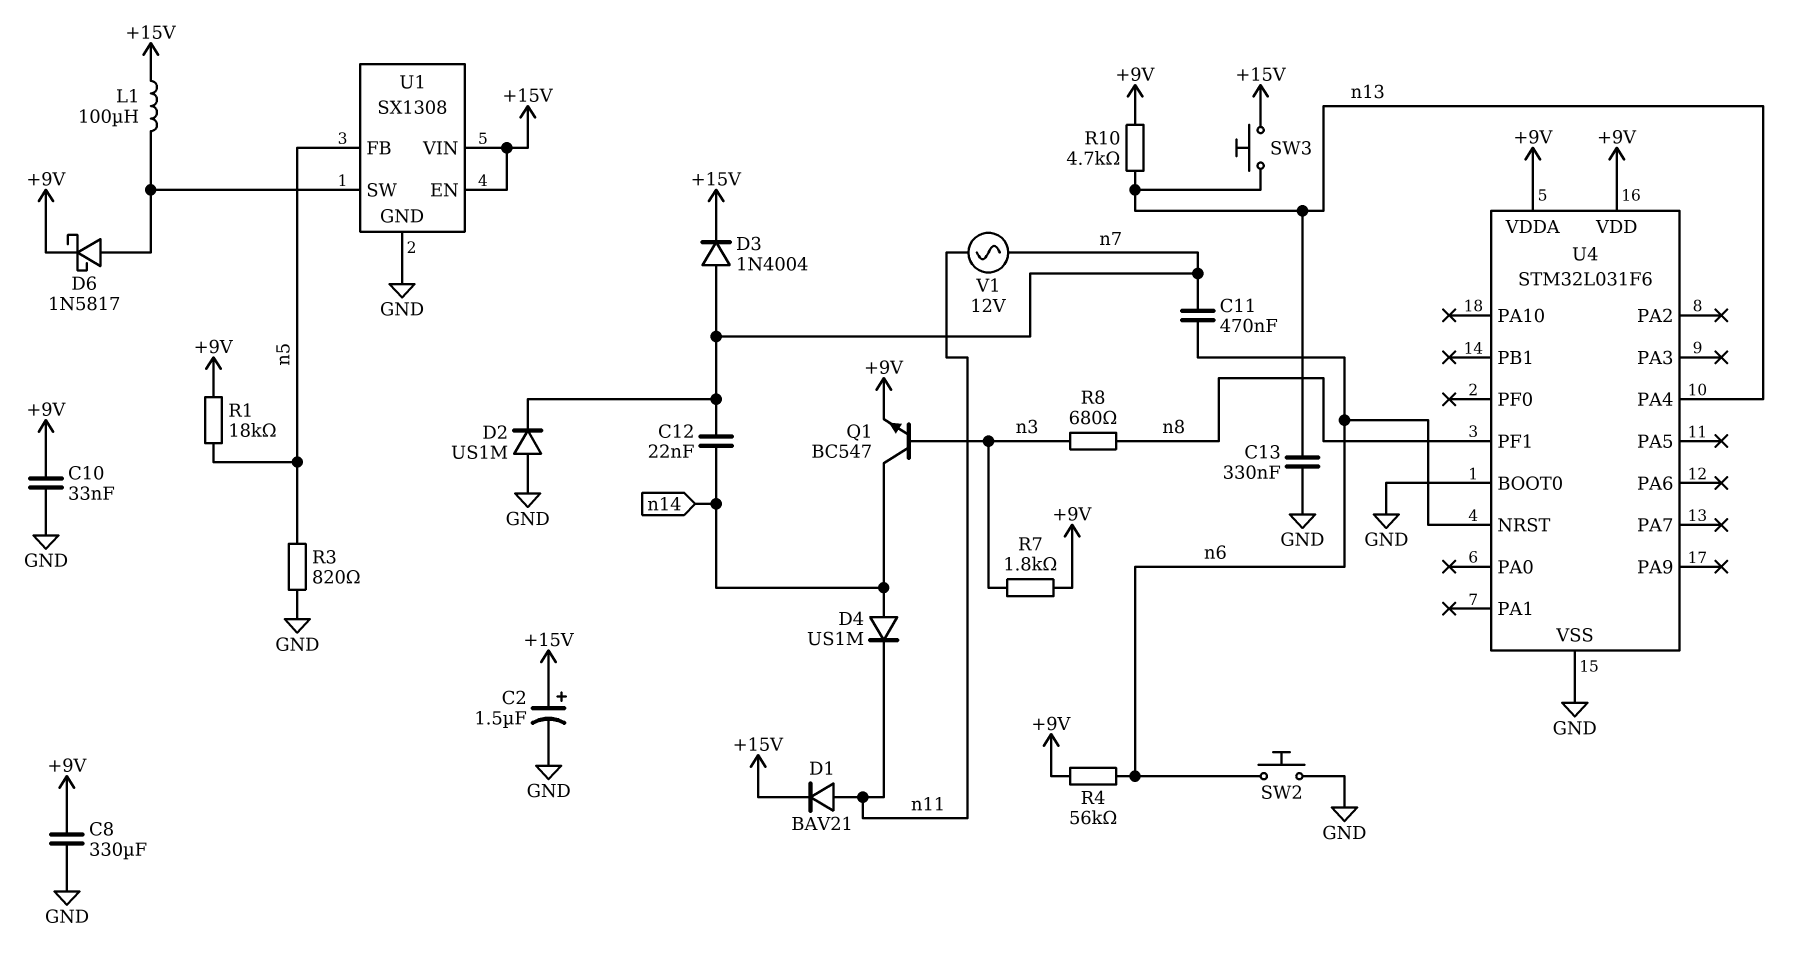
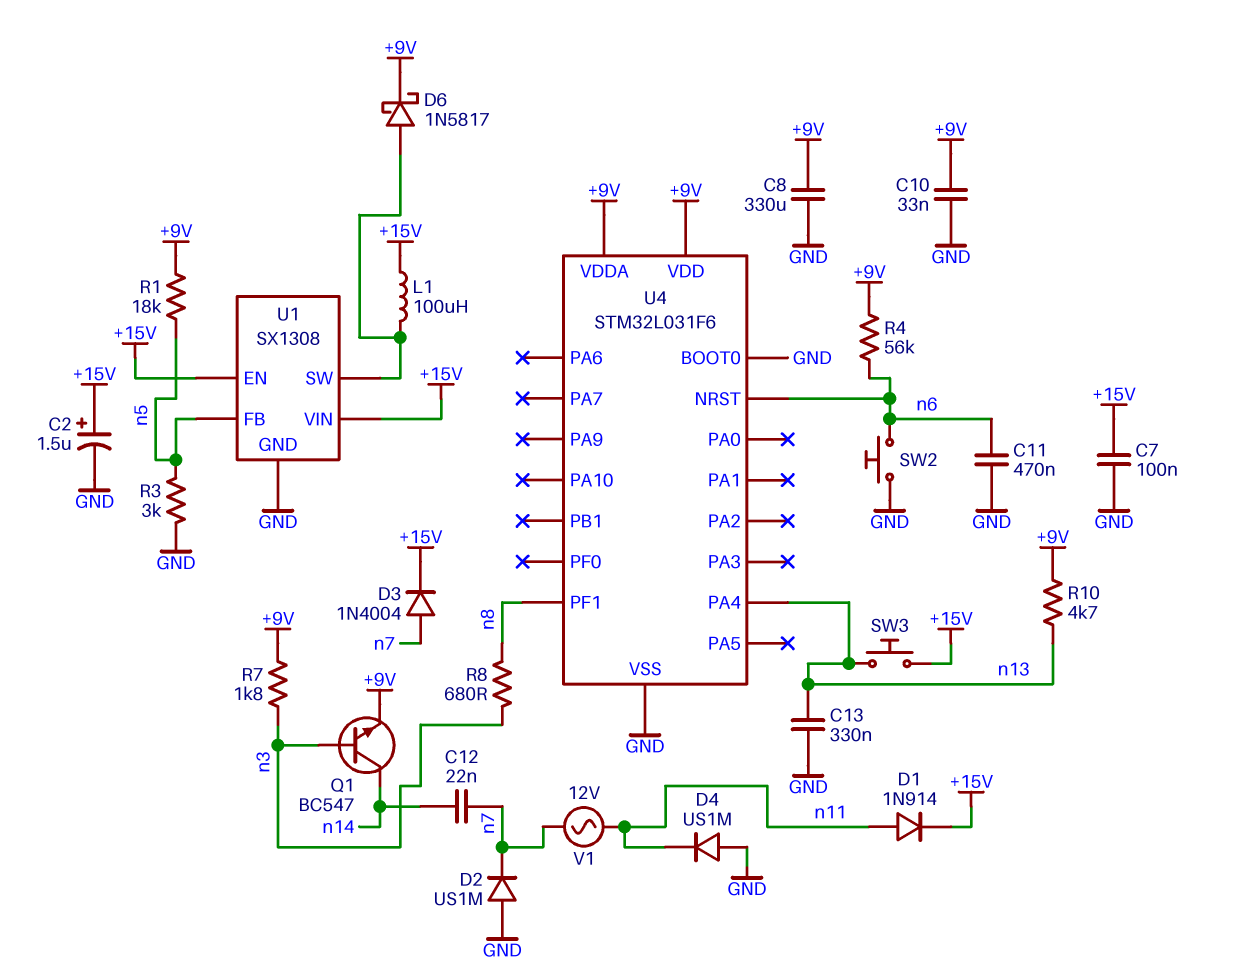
C7: none -> 100nF (+15V, GND)
C11: 470nF (n6, n7) -> 470nF (GND, n6)
D1: diode BAV21 (A n11, K +15V) -> diode 1N914 (A n11, K +15V)
D4: diode US1M (A n14, K n11) -> diode US1M (A GND, K n11)
R3: 820 (GND, n5) -> 3k (GND, n5)

